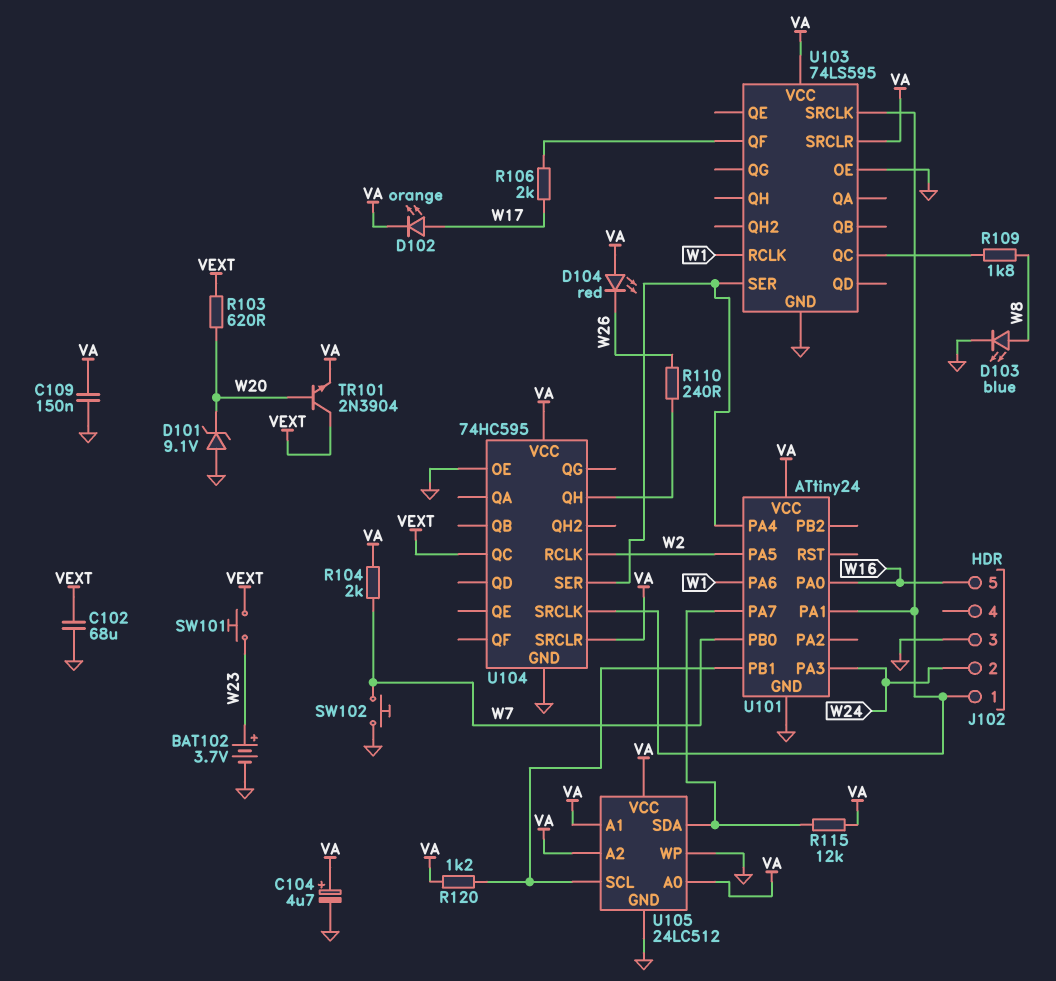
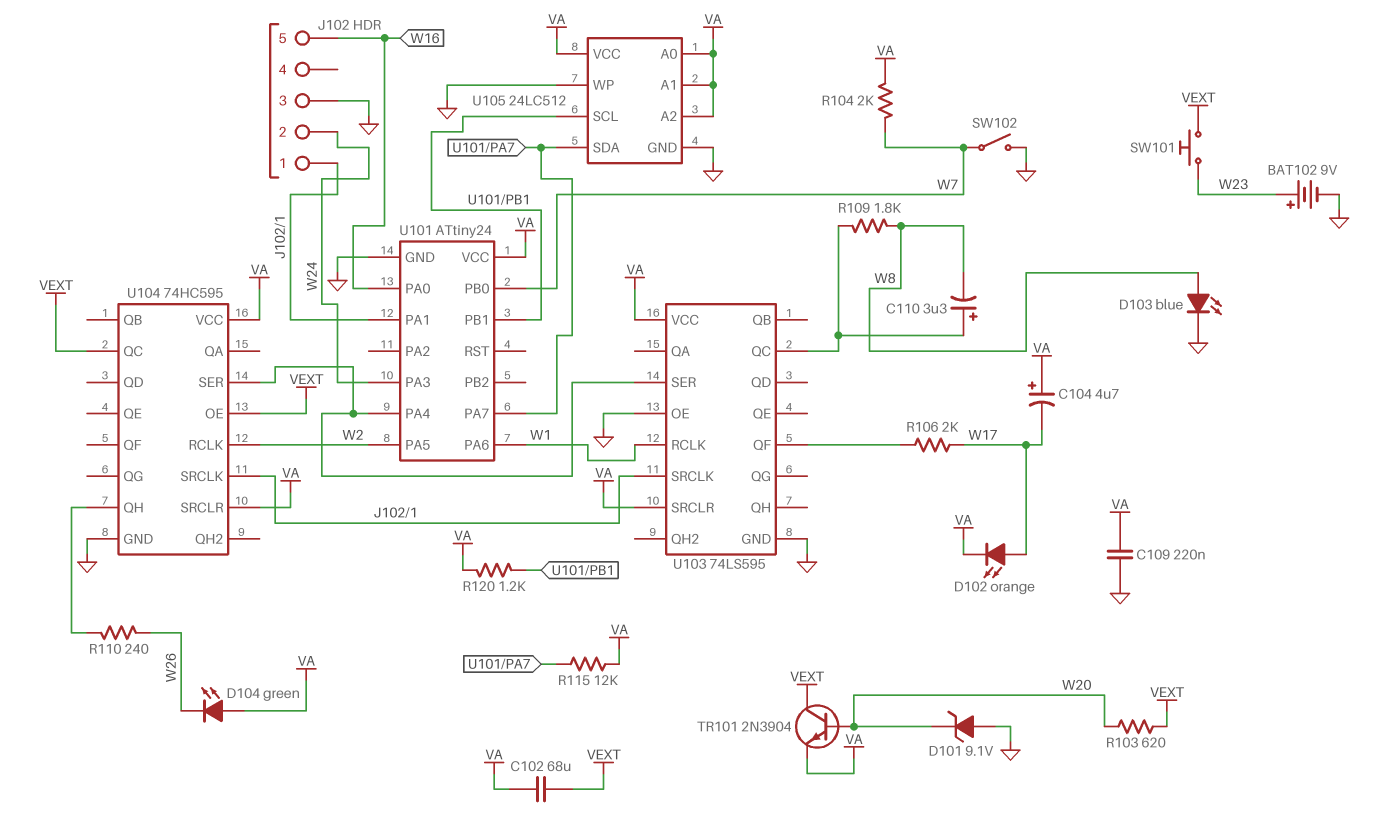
BAT102: 3.7V (plus W23, minus GND) -> 9V (plus W23, minus GND)
C102: 68uF (GND, VEXT) -> 68uF (VA, VEXT)
C104: 4.7uF (plus VA, minus GND) -> 4.7uF (plus VA, minus W17)
C109: 150nF (GND, VA) -> 220nF (GND, VA)
C110: none -> 3.3uF (plus U103/QC, minus W8)
D104: LED red (A VA, K W26) -> LED green (A VA, K W26)
SW102: button (GND, W7) -> switch (GND, W7)
U104 pin OE: GND -> VEXT

